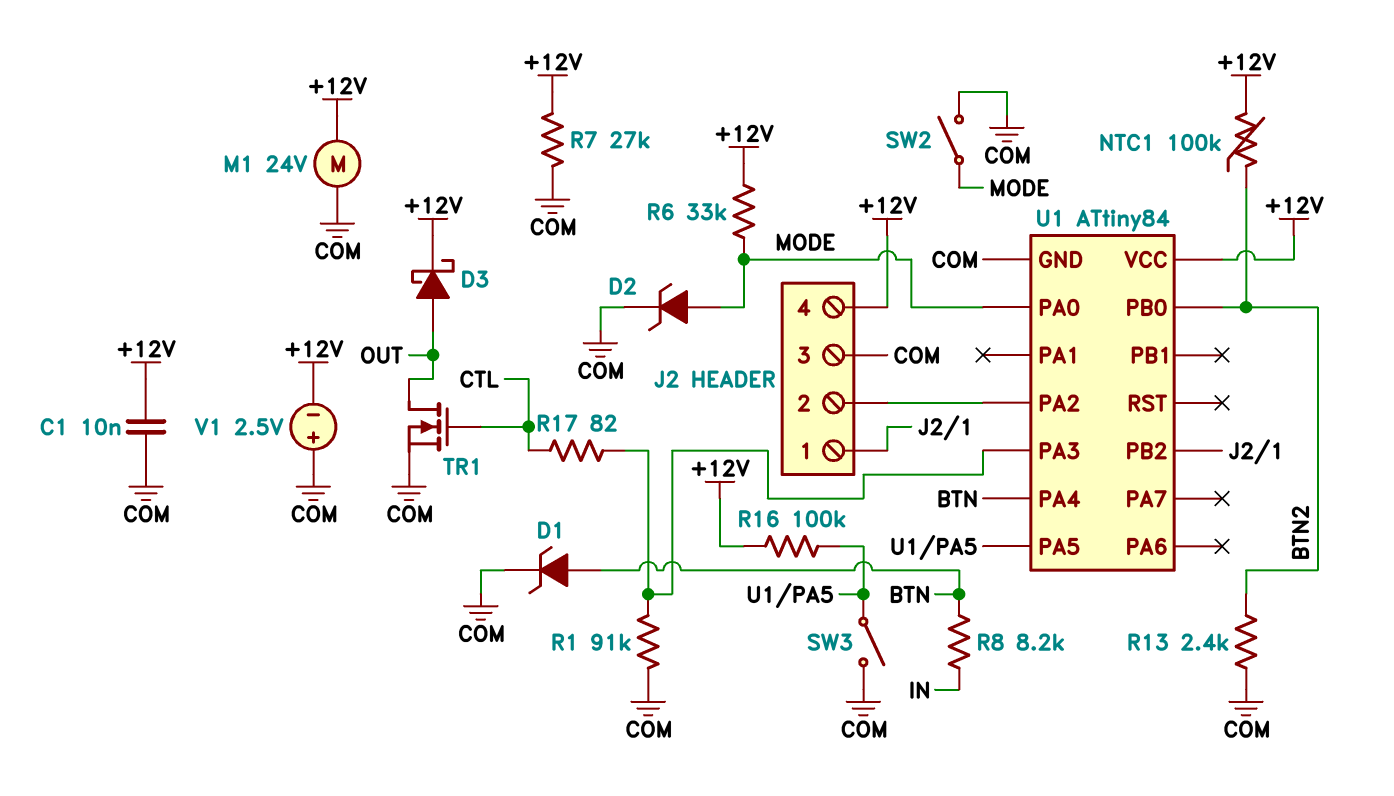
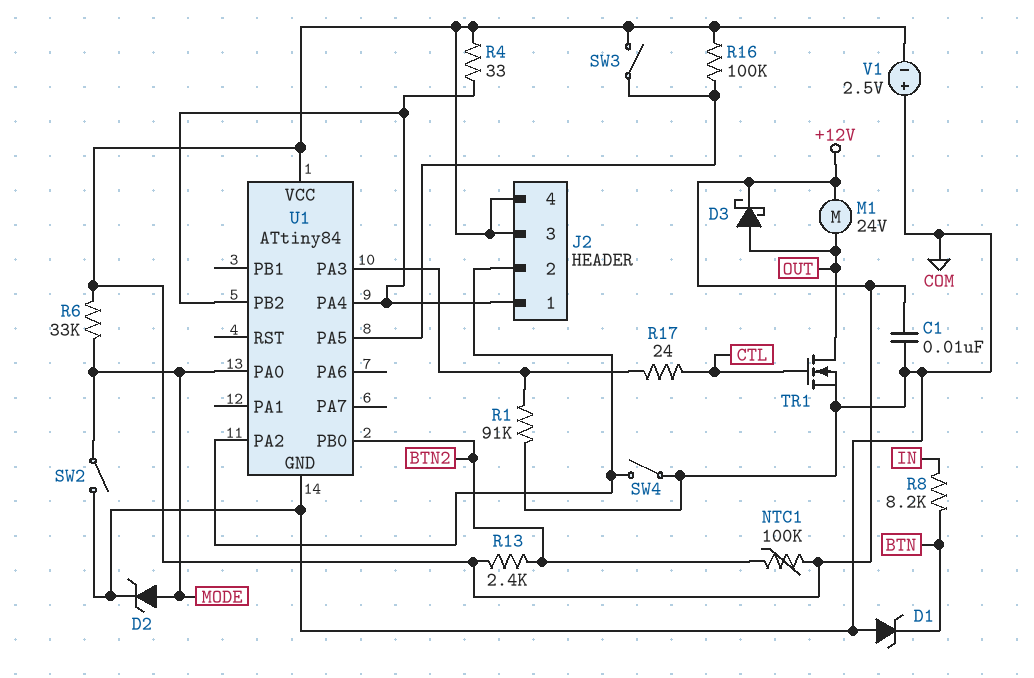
D1: zener (A BTN, K COM) -> zener (A COM, K BTN)
J2 pin 3: COM -> +12V
M1: motor 24V (+12V, COM) -> motor 24V (+12V, OUT)
R4: none -> 33 (+12V, J2/1)
R7: 27k (+12V, COM) -> none
R13: 2.4k (BTN2, COM) -> 2.4k (+12V, BTN2)
R17: 82 (CTL, U1/PA3) -> 24 (CTL, U1/PA3)
SW3: switch (COM, U1/PA5) -> switch (+12V, U1/PA5)
SW4: none -> switch (COM, J2/2)
U1 pin PA4: BTN -> J2/1

